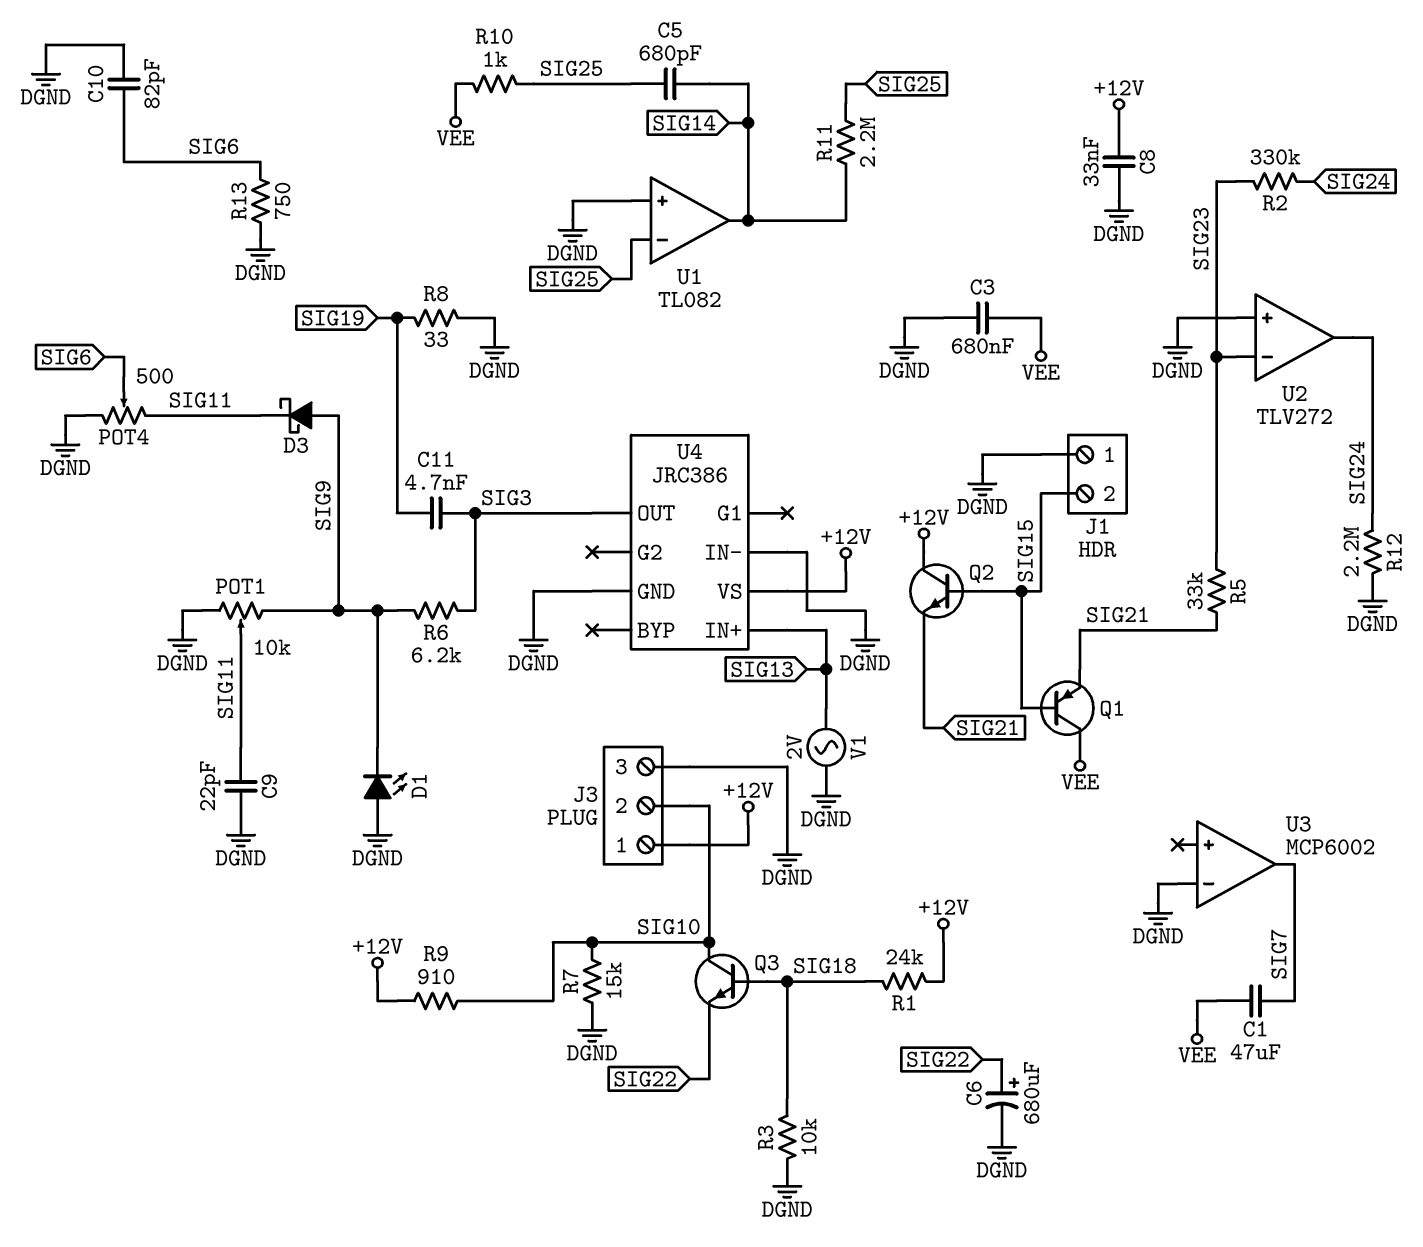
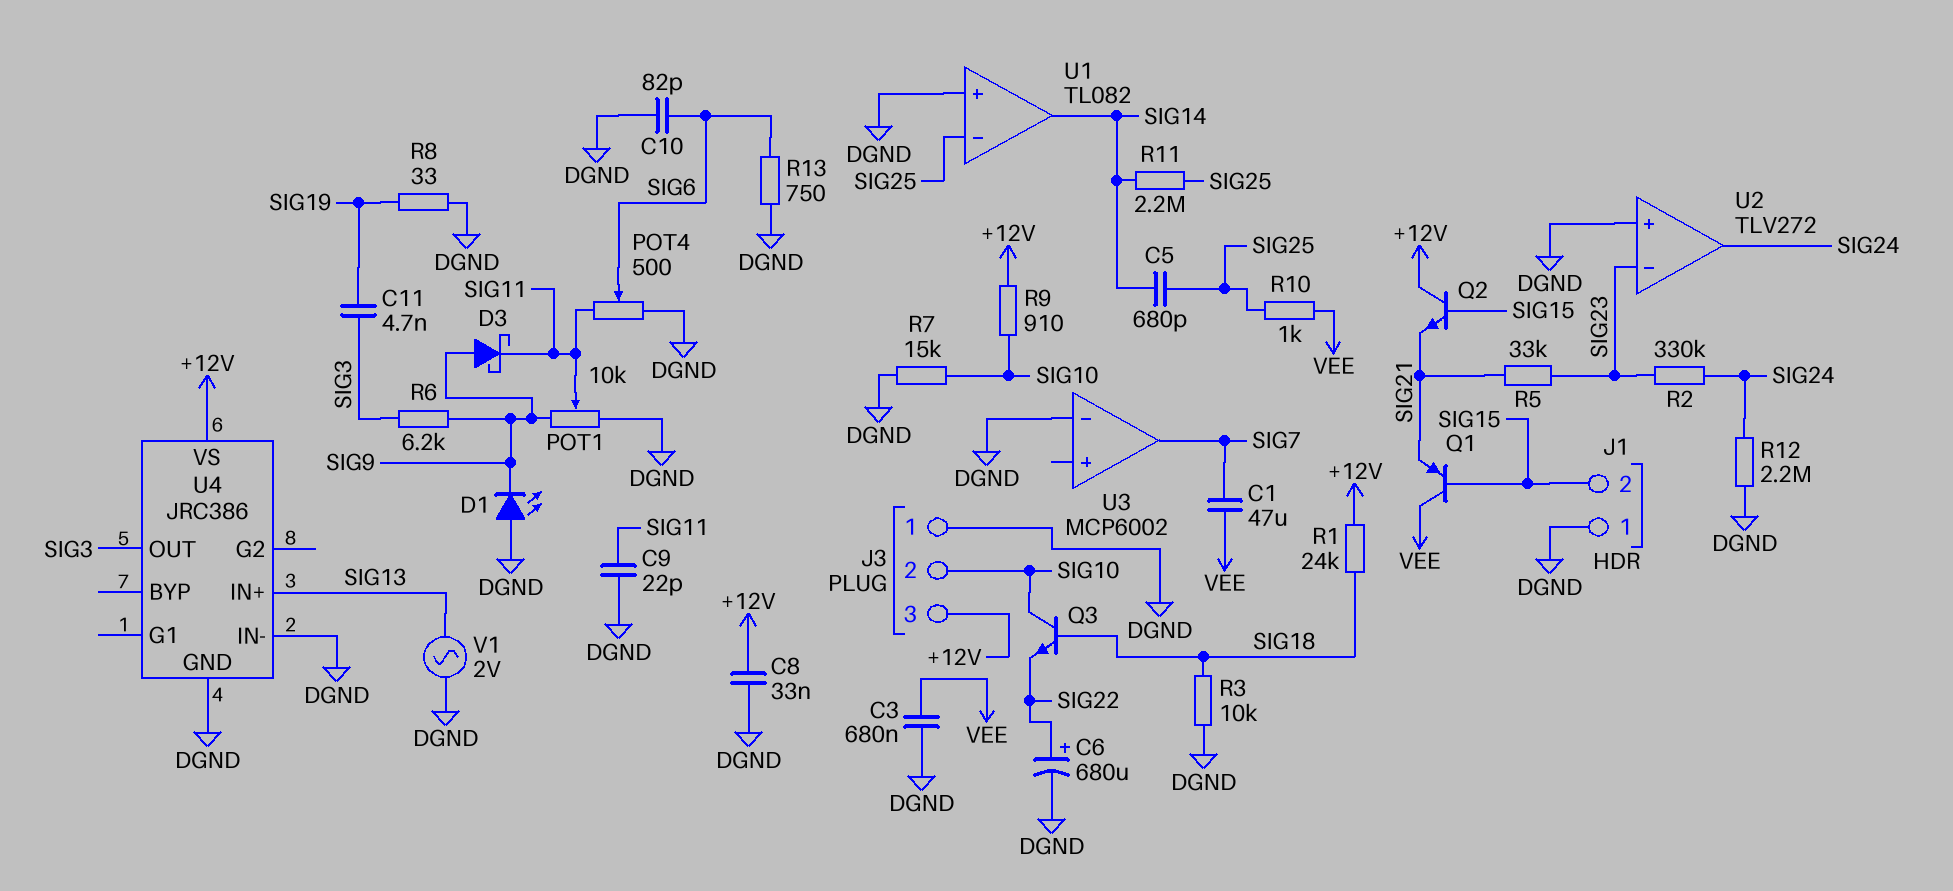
J3 pin 1: +12V -> DGND
J3 pin 3: DGND -> +12V

